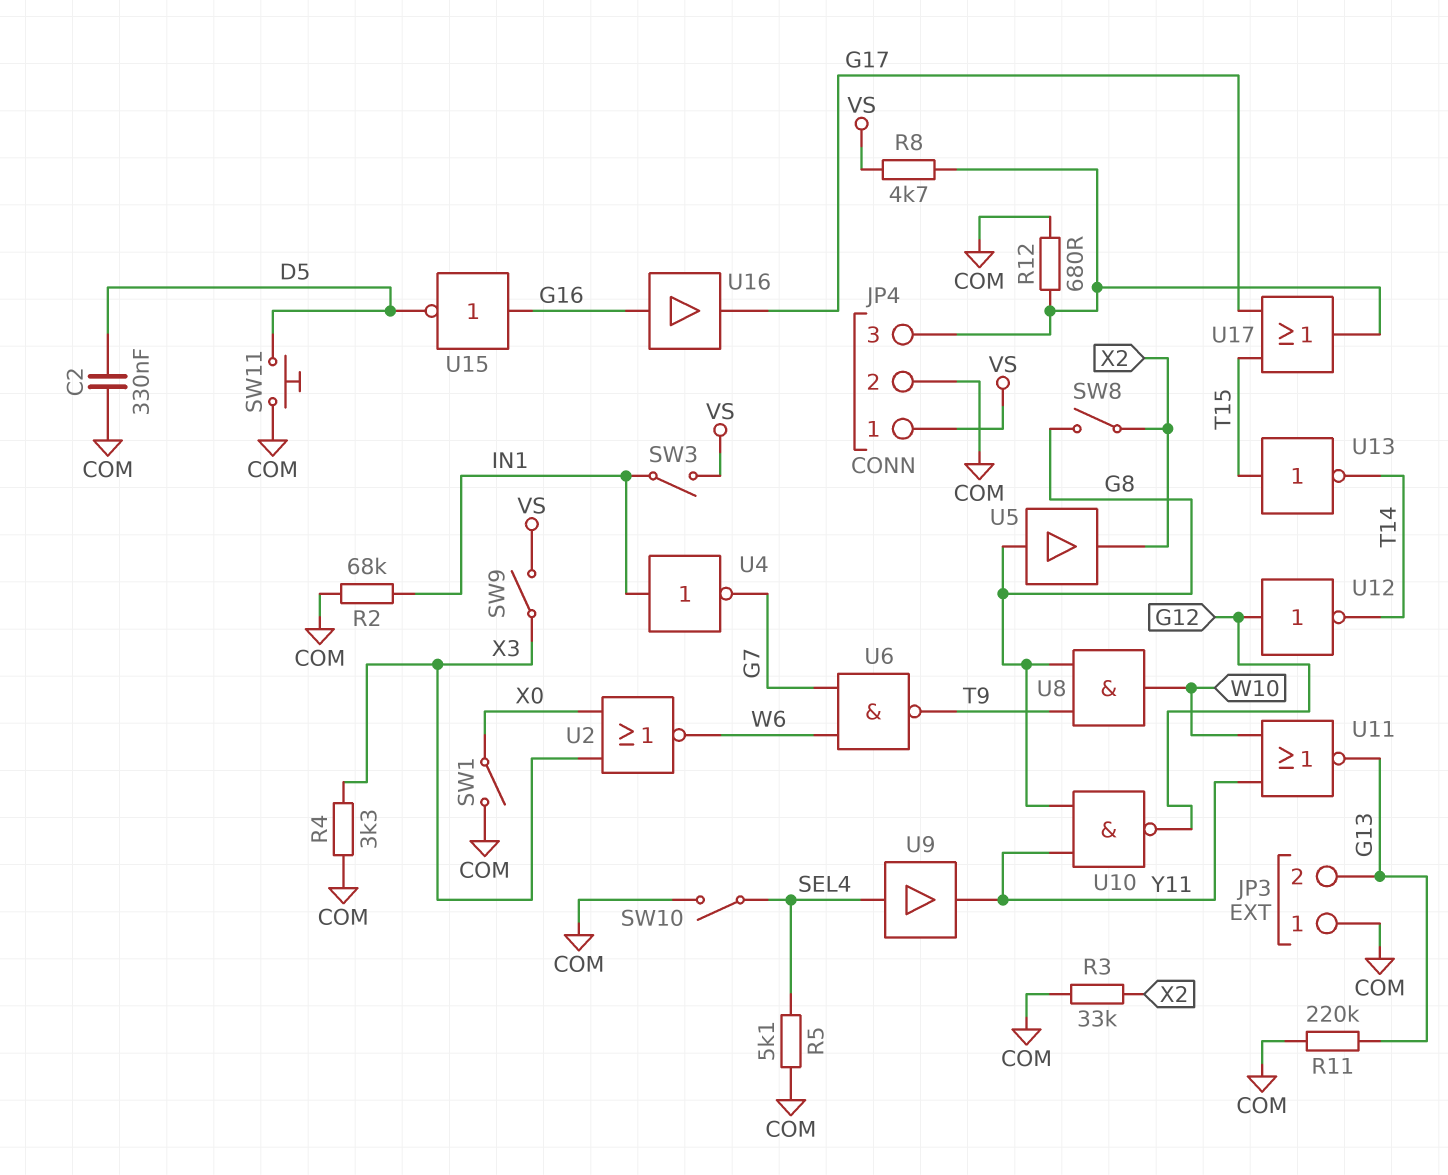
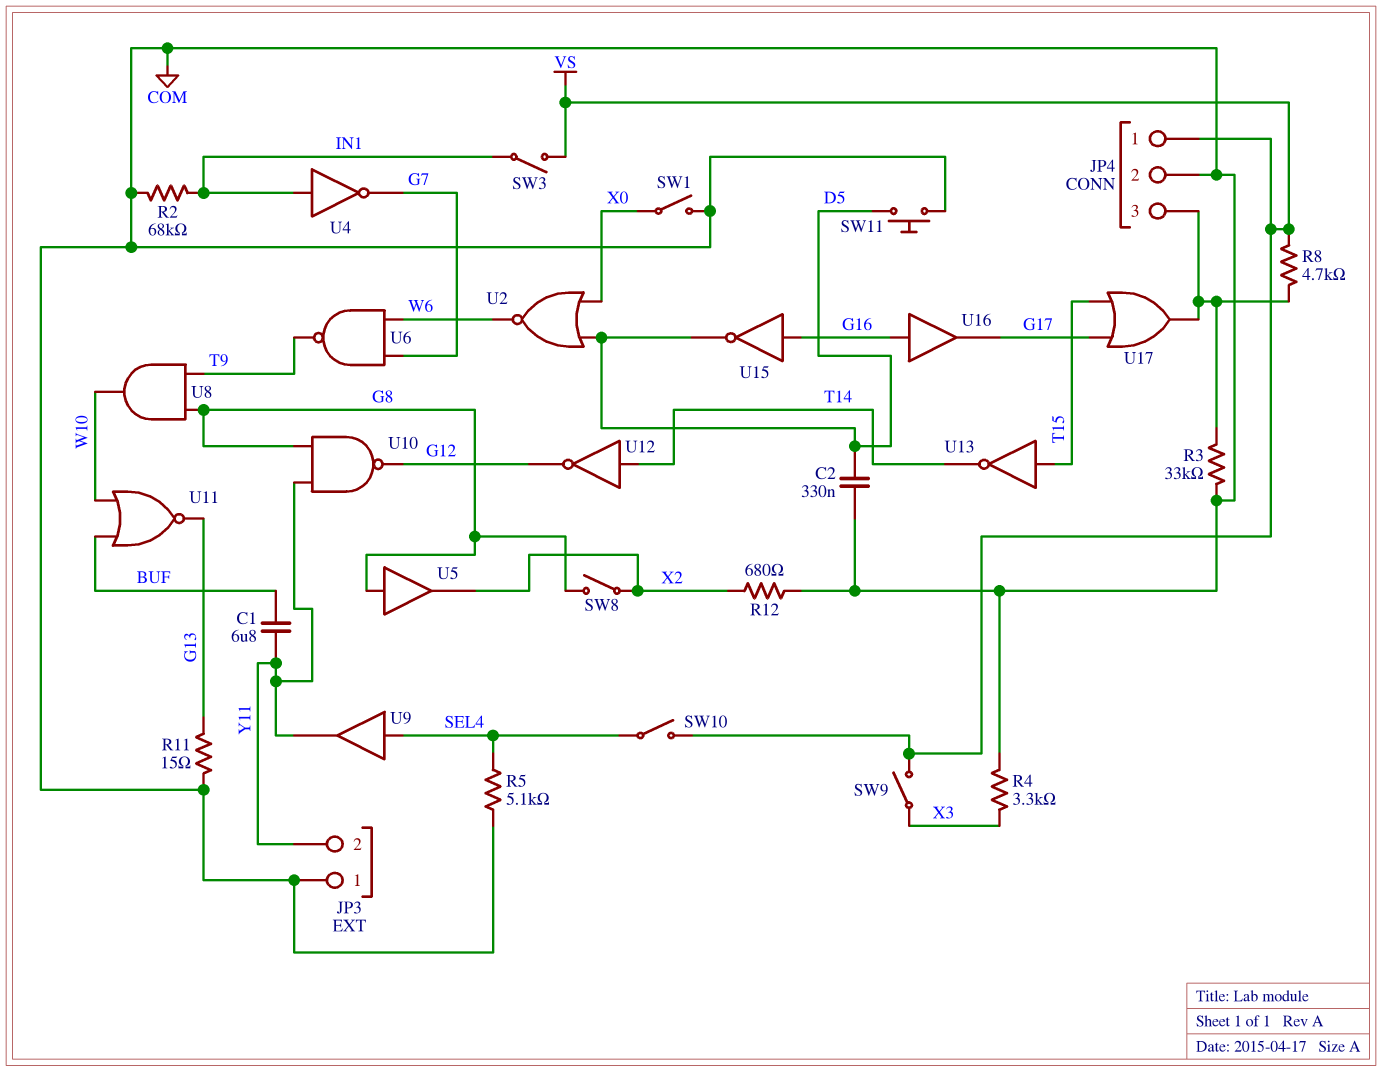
C1: none -> 6.8uF (BUF, Y11)
JP3 pin 2: G13 -> Y11
R3: 33k (COM, X2) -> 33k (COM, JP4/3)
R11: 220k (COM, G13) -> 15 (COM, G13)
R12: 680 (COM, JP4/3) -> 680 (COM, X2)
SW10: switch (COM, SEL4) -> switch (SEL4, VS)
U2: NOR (in X0, in X3, out W6) -> NOR (in D5, in X0, out W6)
U11: NOR (in W10, in Y11, out G13) -> NOR (in BUF, in W10, out G13)
U12: NOT (in G12, out T14) -> NOT (in T14, out G12)

